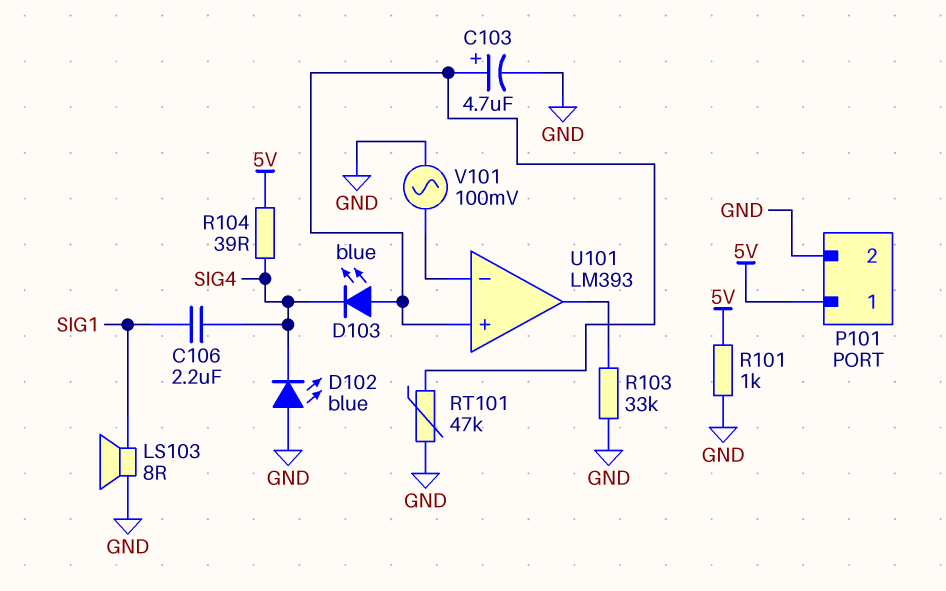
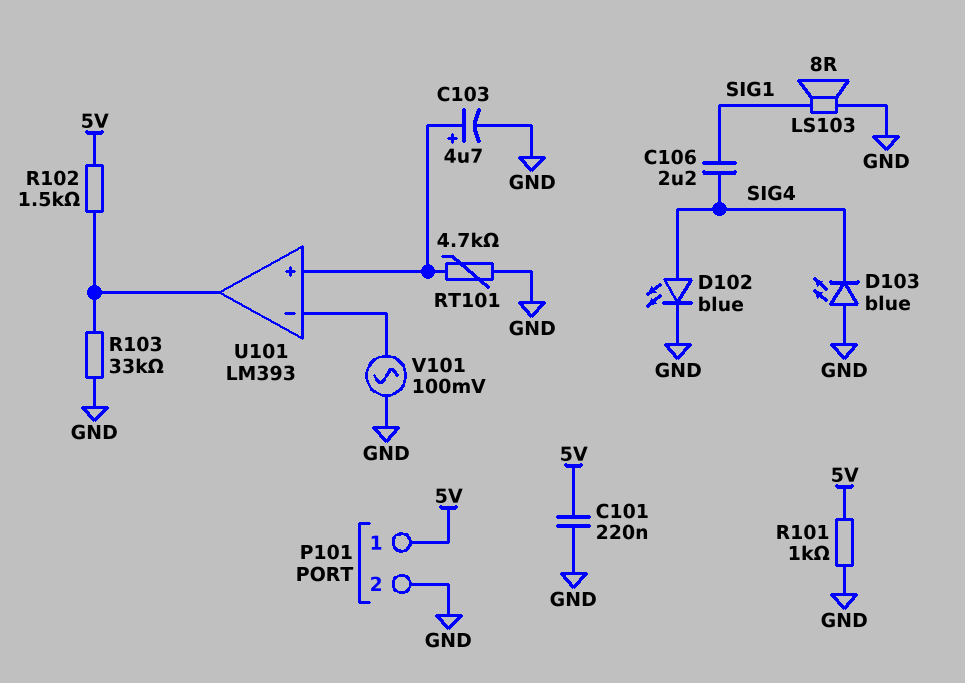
C101: none -> 220nF (5V, GND)
D102: LED blue (A GND, K SIG4) -> LED blue (A SIG4, K GND)
D103: LED blue (A U101/in+, K SIG4) -> LED blue (A GND, K SIG4)
R102: none -> 1.5k (5V, U101/out)
R104: 39 (5V, SIG4) -> none
RT101: 47k (GND, U101/in+) -> 4.7k (GND, U101/in+)

